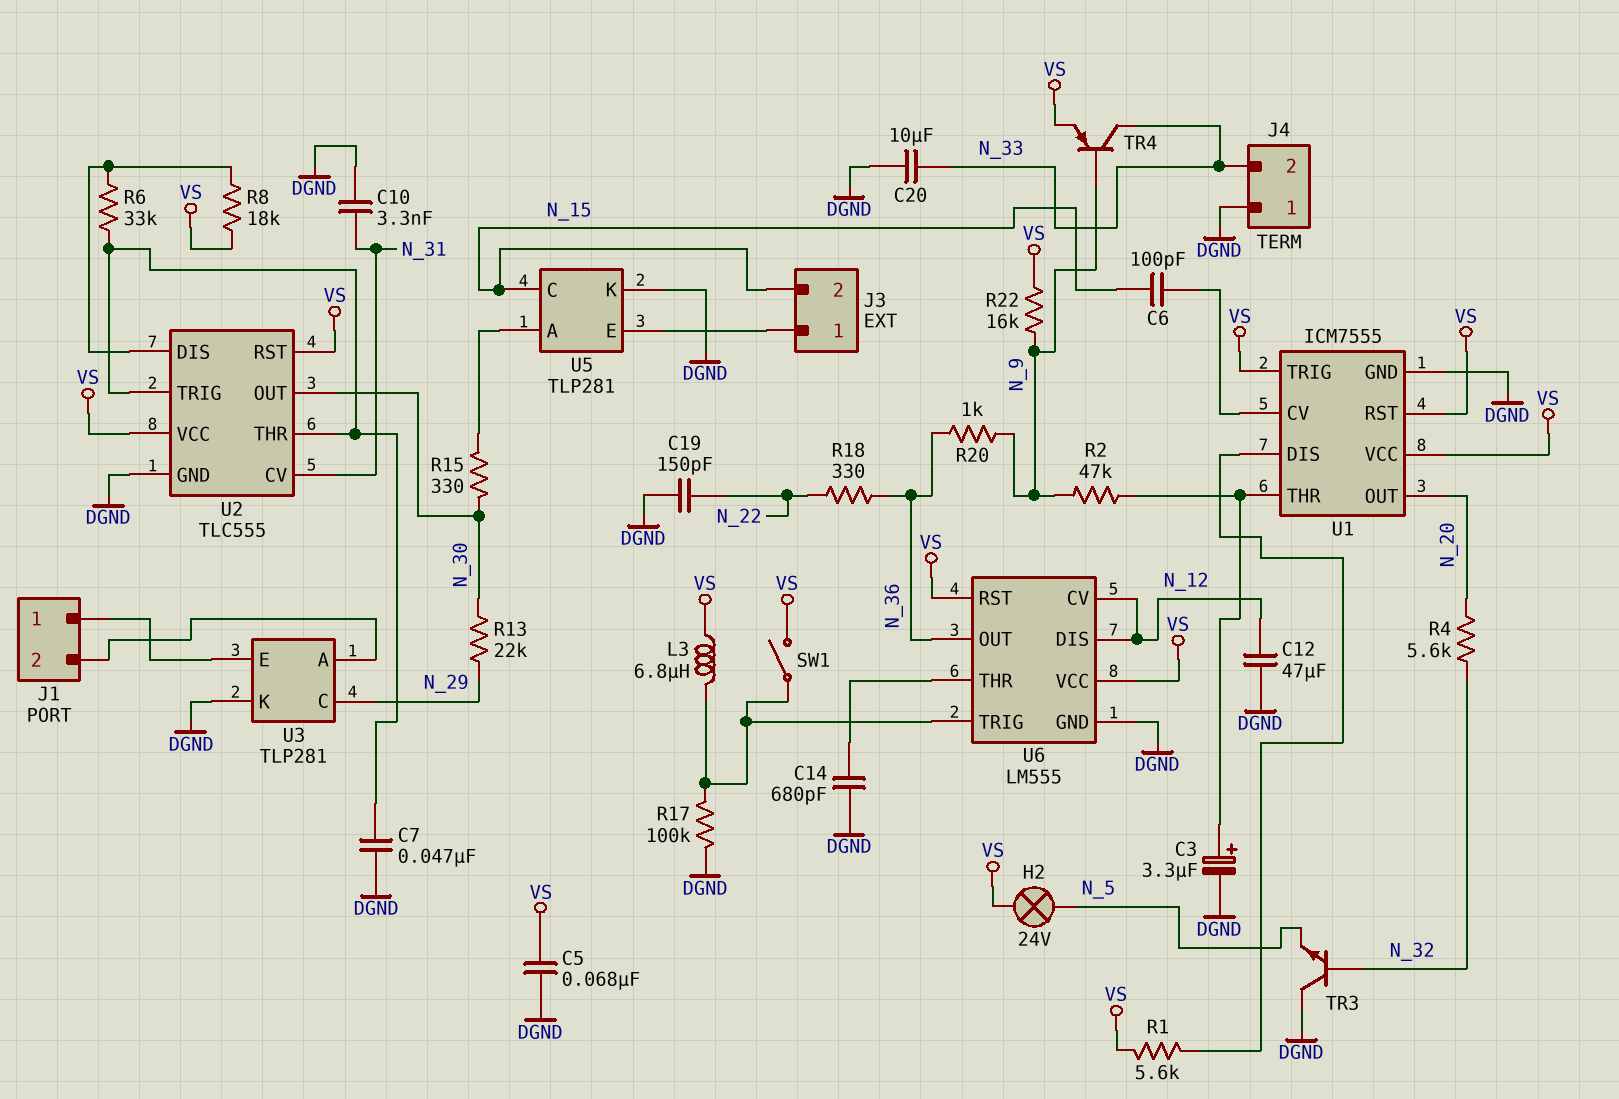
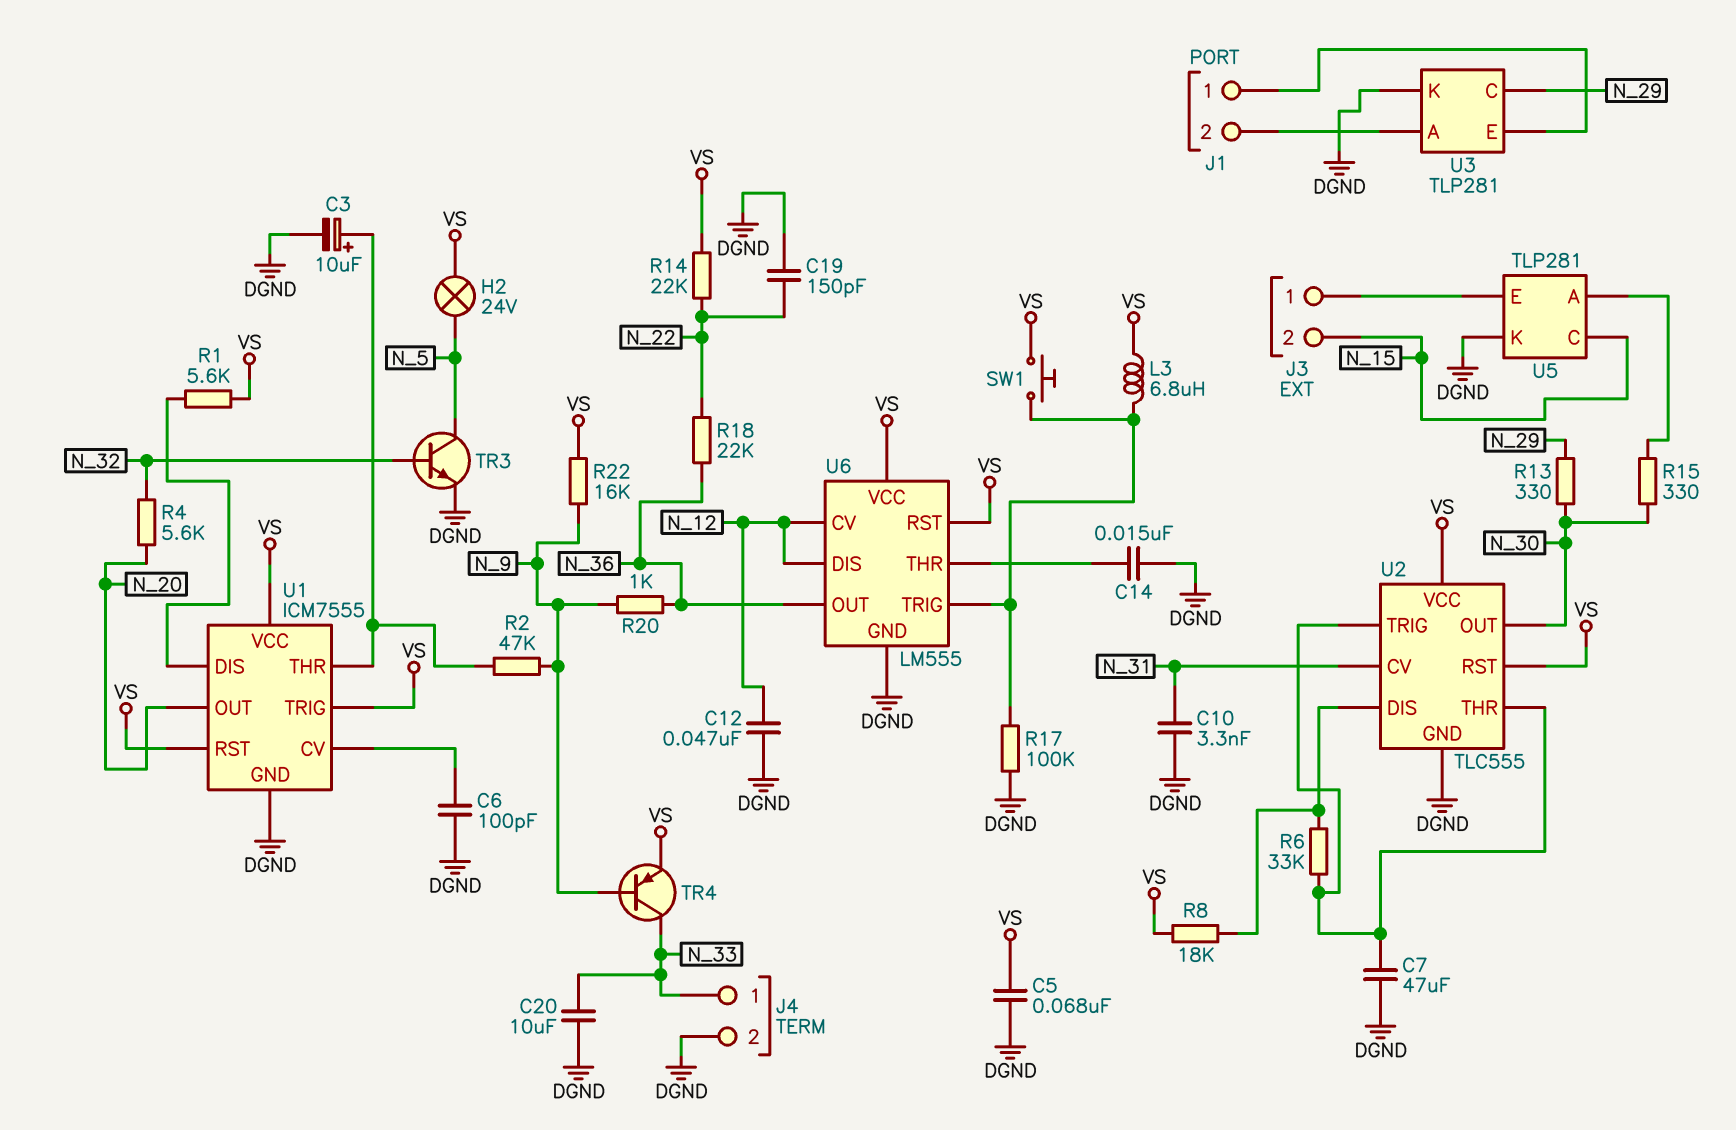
C3: 3.3uF (plus U1/THR, minus DGND) -> 10uF (plus U1/THR, minus DGND)
C6: 100pF (N_15, U1/CV) -> 100pF (DGND, U1/CV)
C7: 47nF (DGND, U2/THR) -> 47uF (DGND, U2/THR)
C12: 47uF (DGND, N_12) -> 47nF (DGND, N_12)
C14: 680pF (DGND, U6/THR) -> 15nF (DGND, U6/THR)
J4 pin 1: DGND -> N_33
J4 pin 2: N_33 -> DGND
R13: 22k (N_29, N_30) -> 330 (N_29, N_30)
R14: none -> 22k (N_22, VS)
R18: 330 (N_22, N_36) -> 22k (N_22, N_36)
SW1: switch (U6/TRIG, VS) -> button (U6/TRIG, VS)
TR3: NPN (B N_32, C DGND, E N_5) -> NPN (B N_32, C N_5, E DGND)

